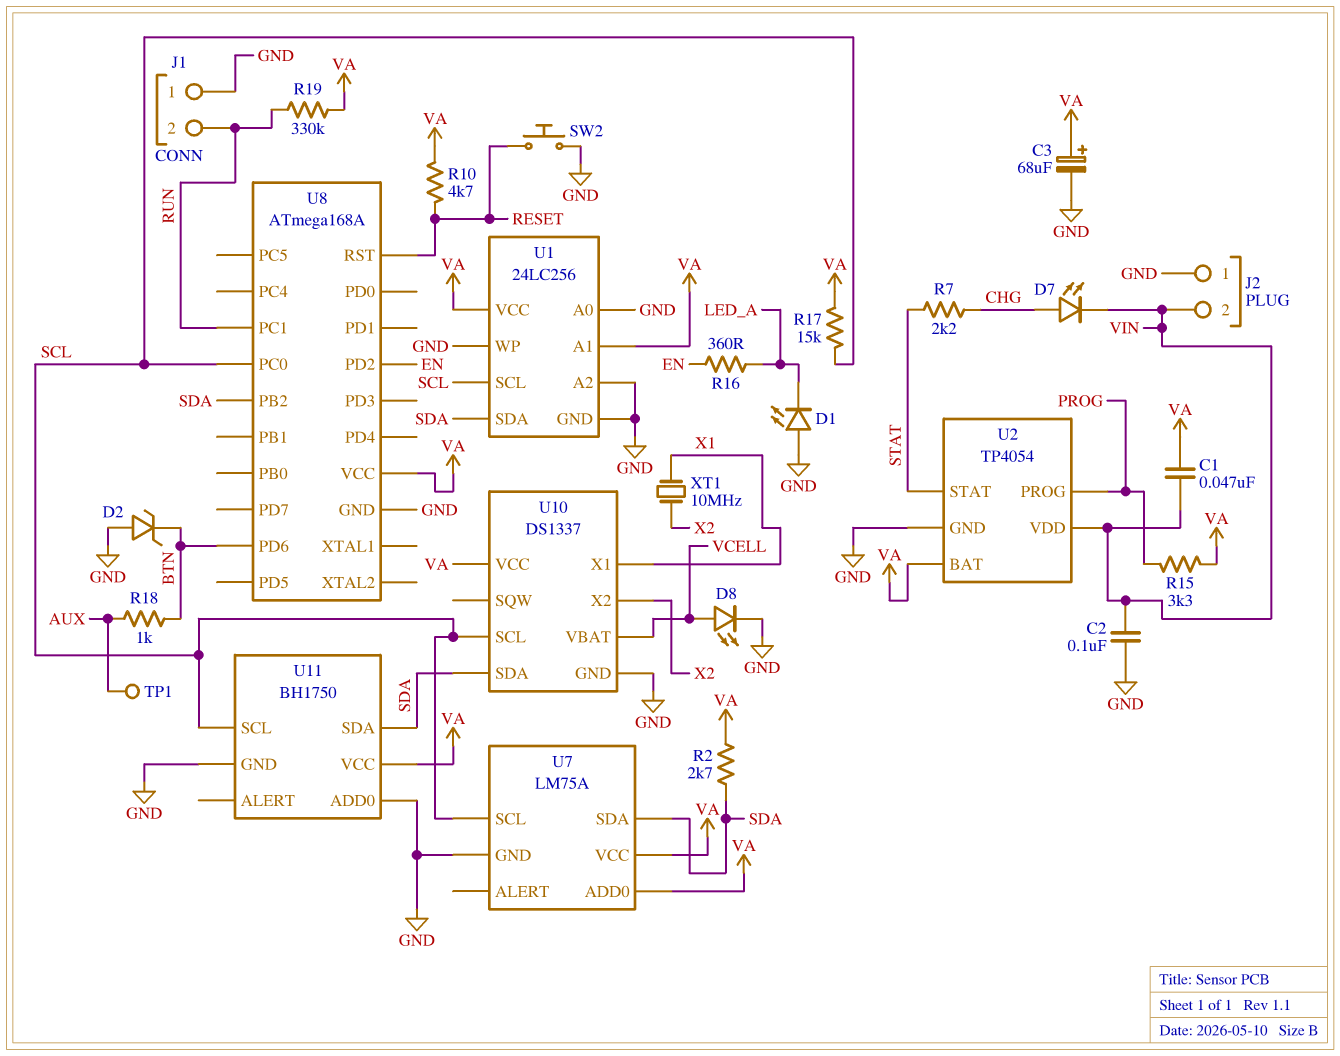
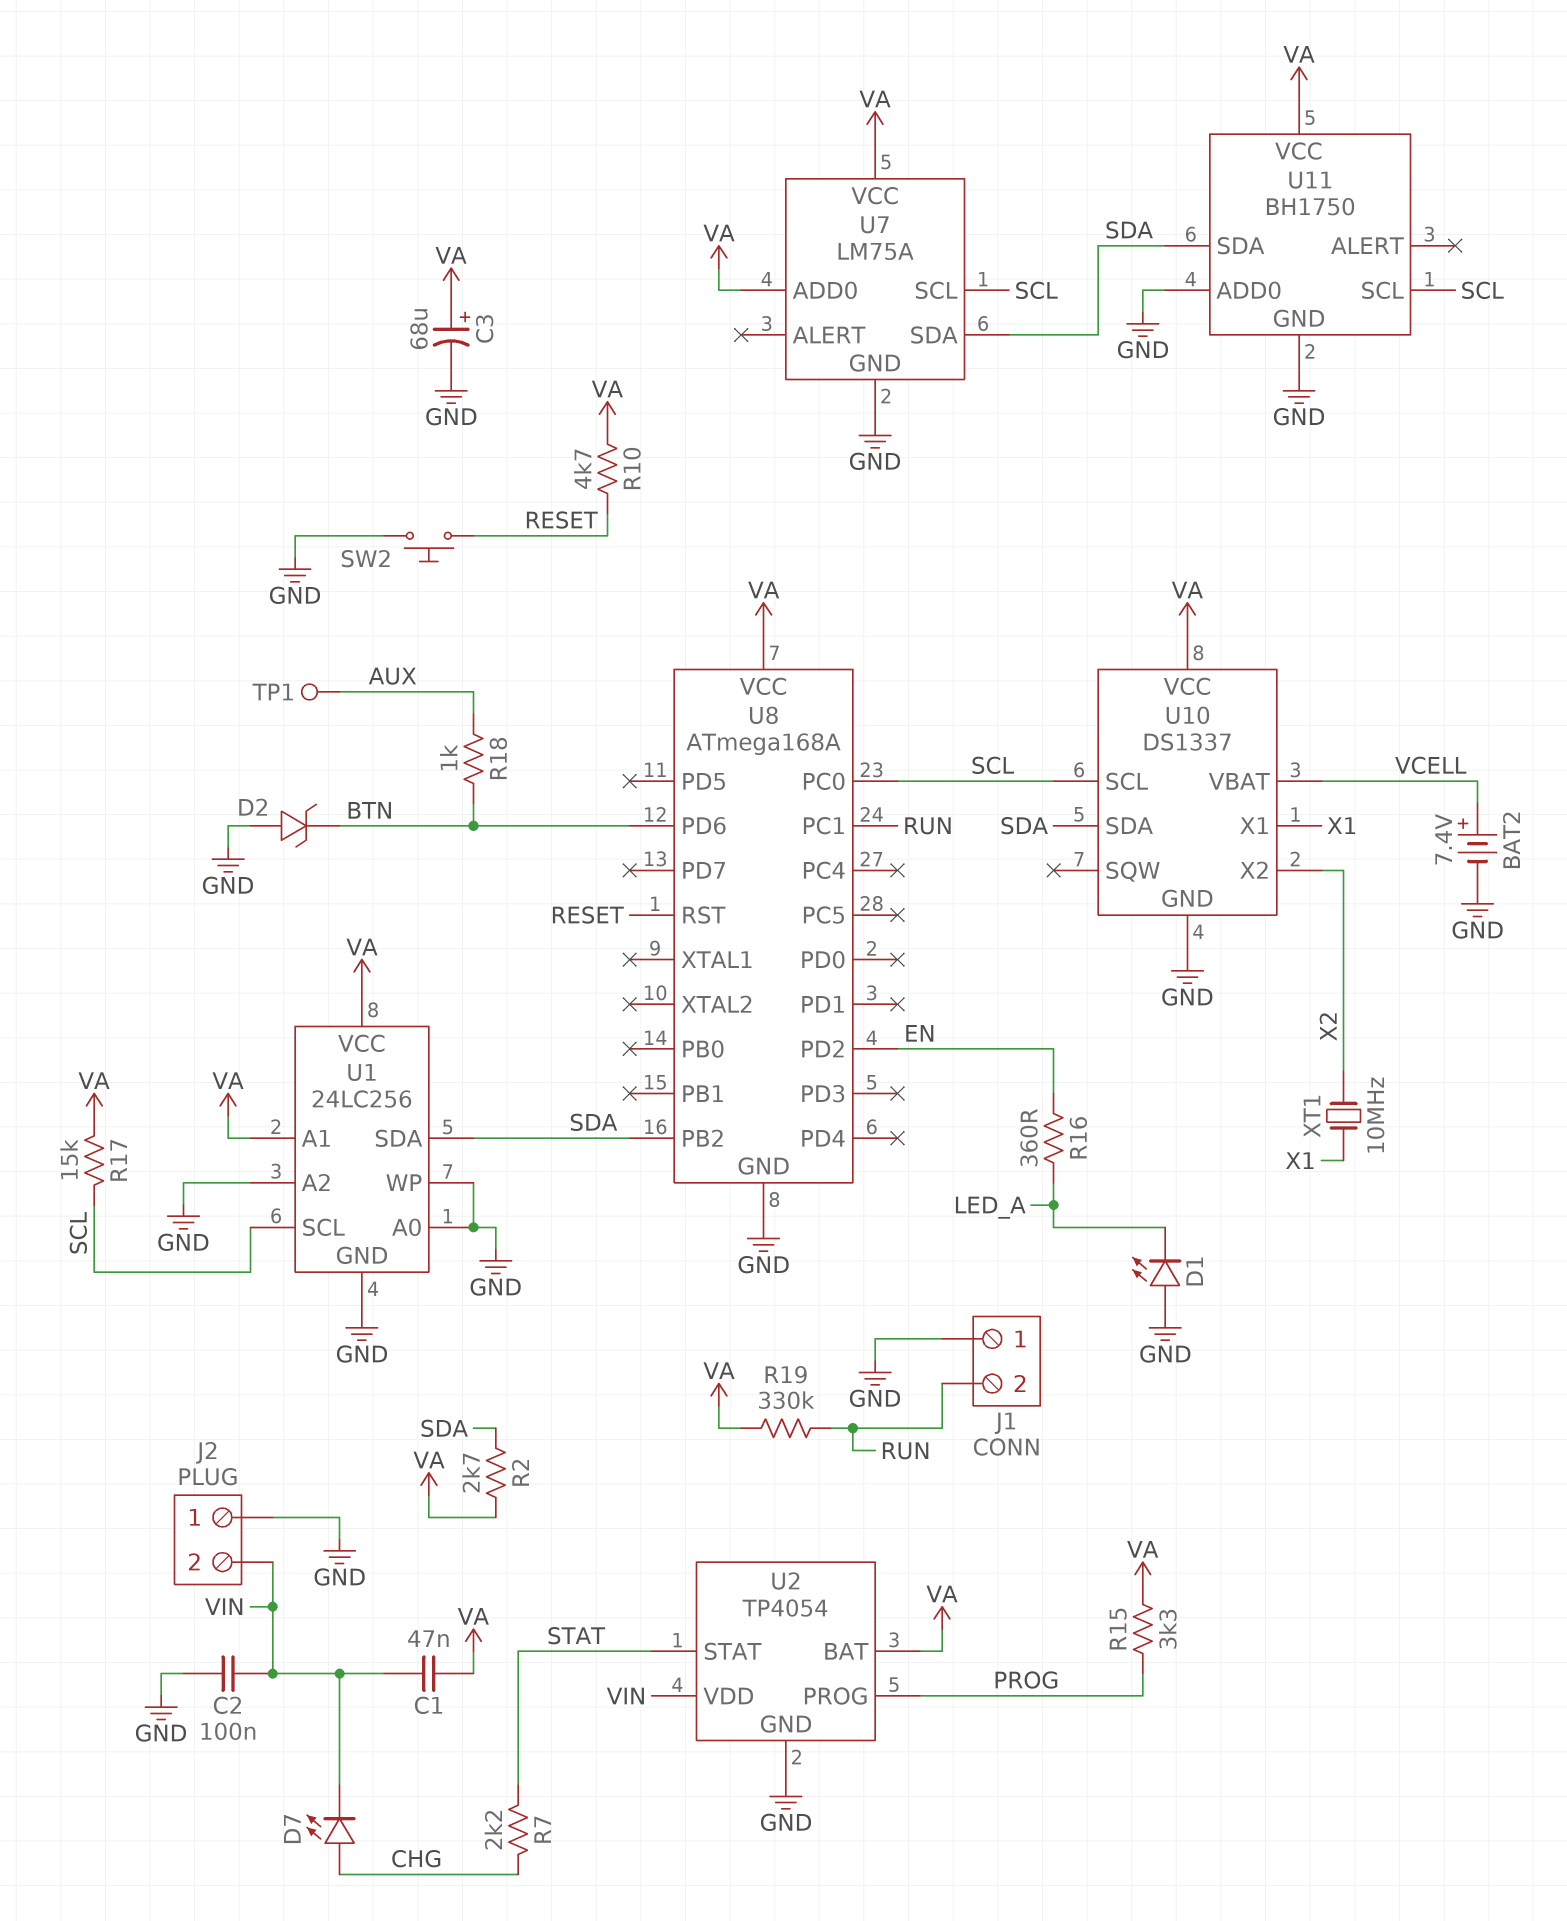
BAT2: none -> 7.4V (plus VCELL, minus GND)
D8: LED (A VCELL, K GND) -> none

